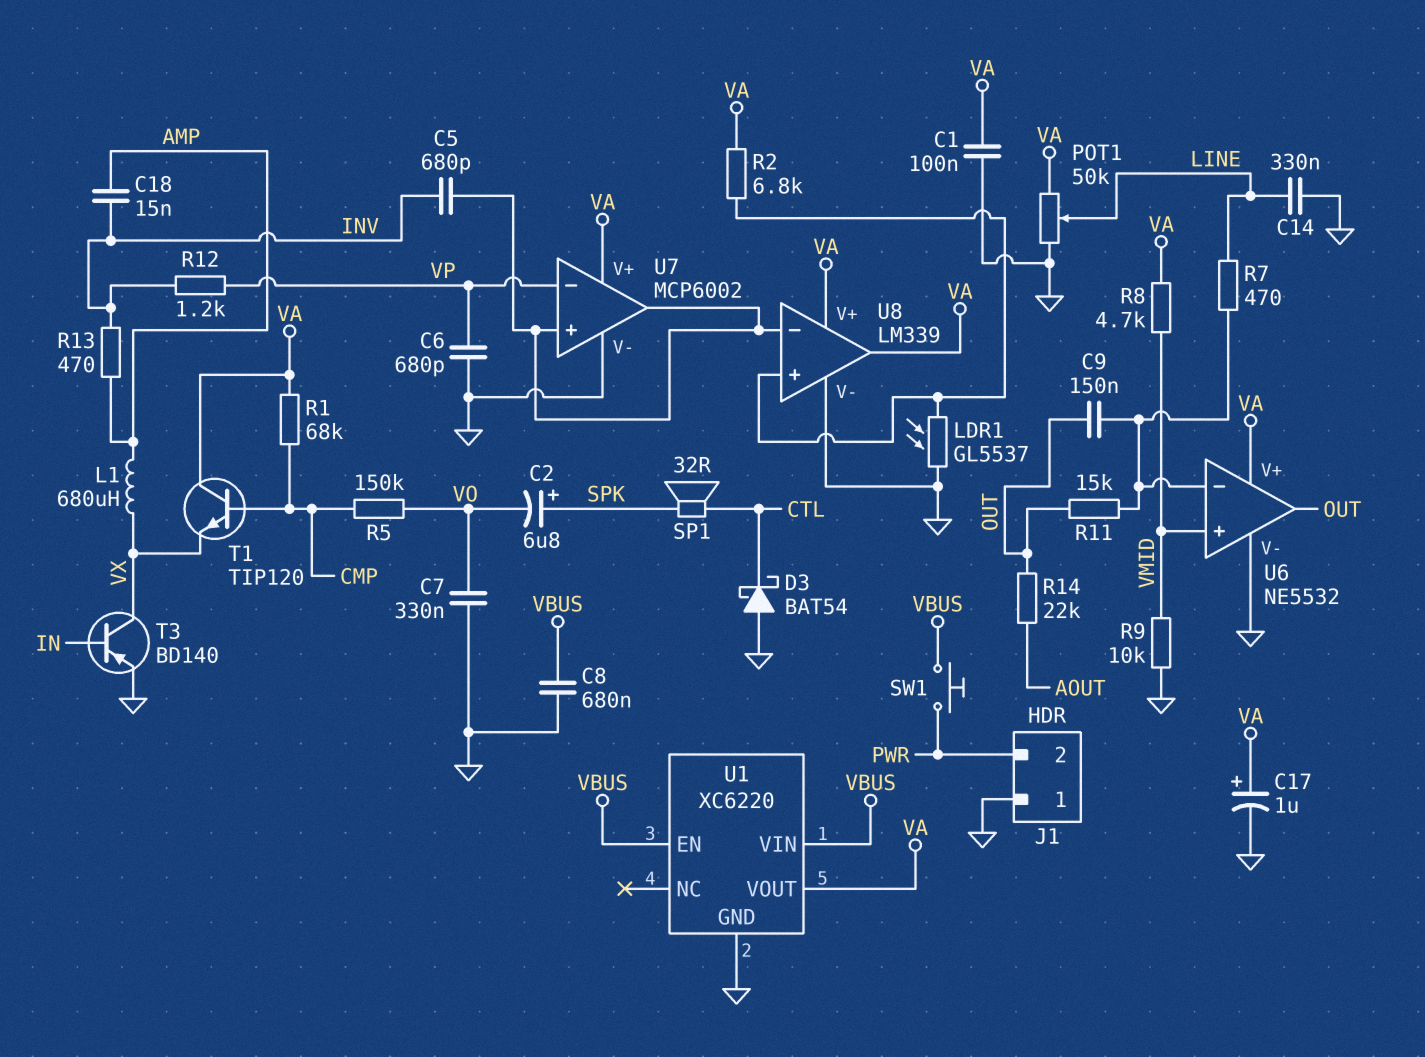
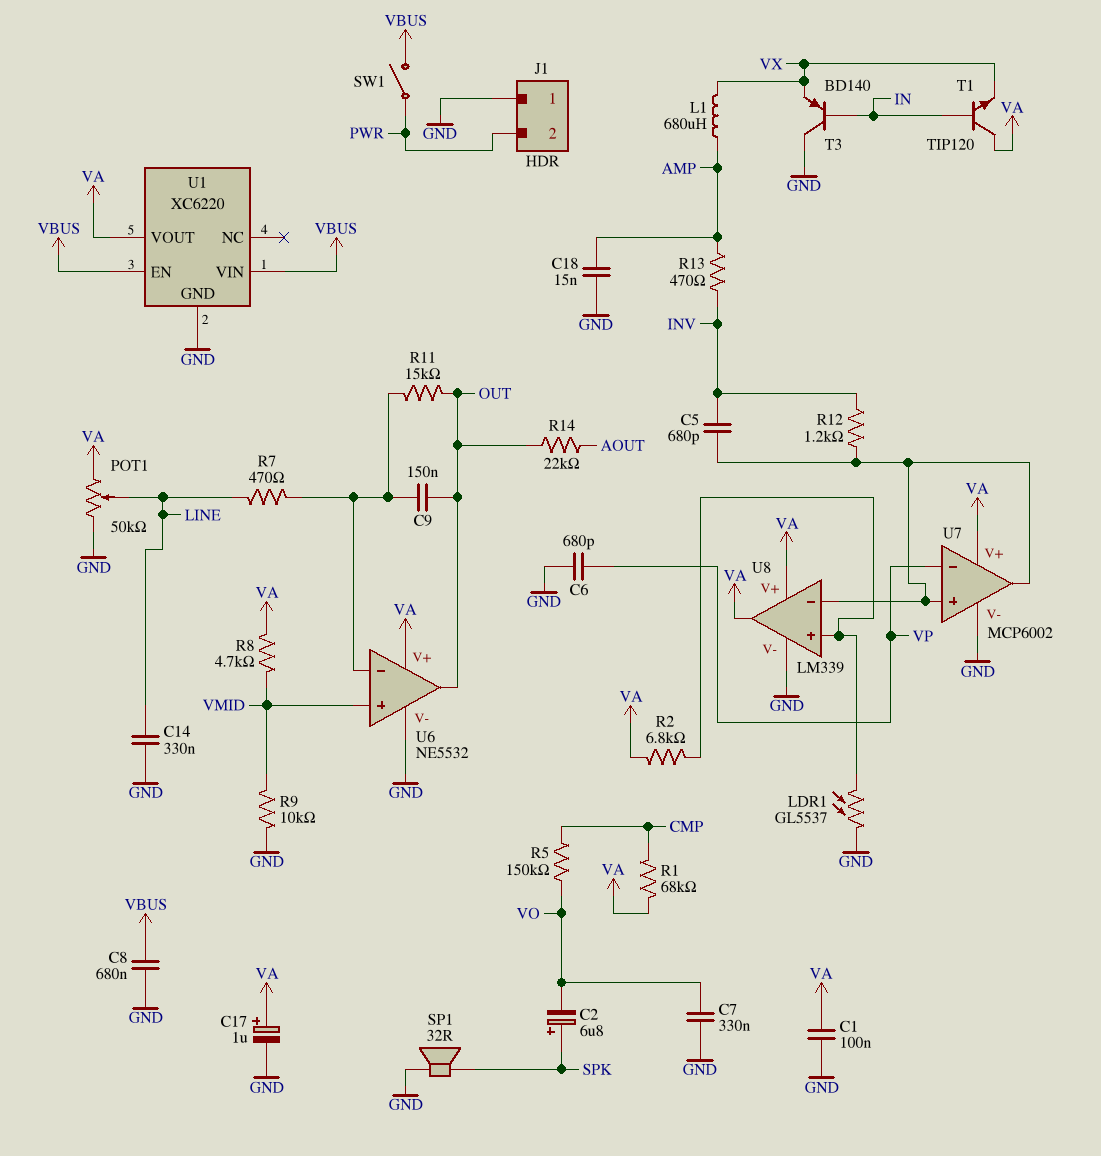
C18: 15nF (AMP, INV) -> 15nF (AMP, GND)
D3: schottky BAT54 (A GND, K CTL) -> none
R12: 1.2k (INV, VP) -> 1.2k (INV, U7/in+)
SP1: speaker 32R (CTL, SPK) -> speaker 32R (GND, SPK)
SW1: button (PWR, VBUS) -> switch (PWR, VBUS)
T1: NPN TIP120 (B CMP, C VA, E VX) -> NPN TIP120 (B IN, C VA, E VX)
T3: PNP BD140 (B IN, C VX, E GND) -> PNP BD140 (B IN, C GND, E VX)

